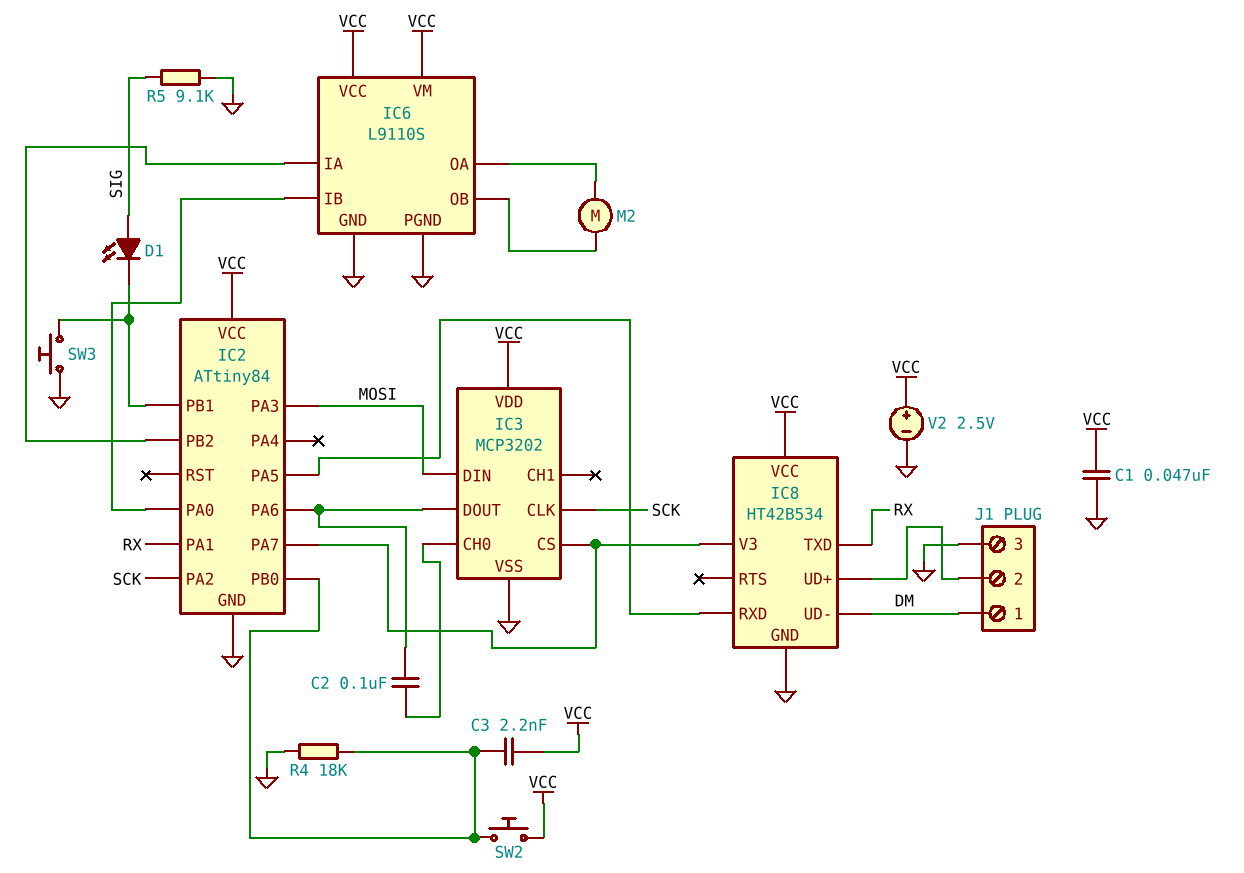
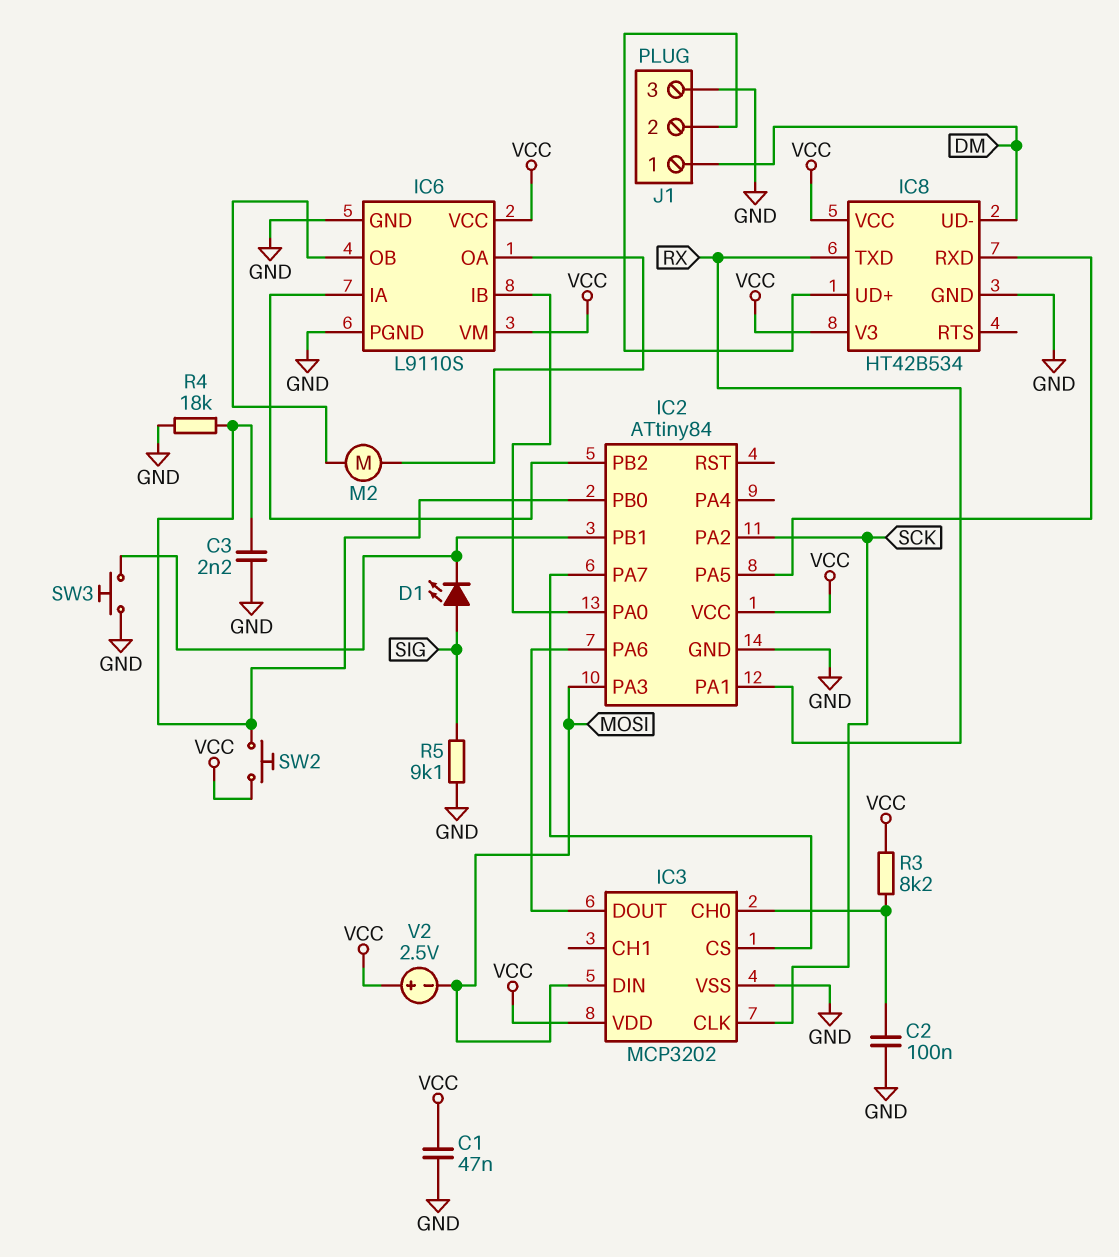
C2: 100nF (IC2/PA6, IC3/CH0) -> 100nF (GND, IC3/CH0)
C3: 2.2nF (IC2/PB0, VCC) -> 2.2nF (GND, IC2/PB0)
IC8 pin V3: IC2/PA7 -> VCC
R3: none -> 8.2k (IC3/CH0, VCC)
V2: 2.5V (plus VCC, minus GND) -> 2.5V (plus VCC, minus MOSI)

